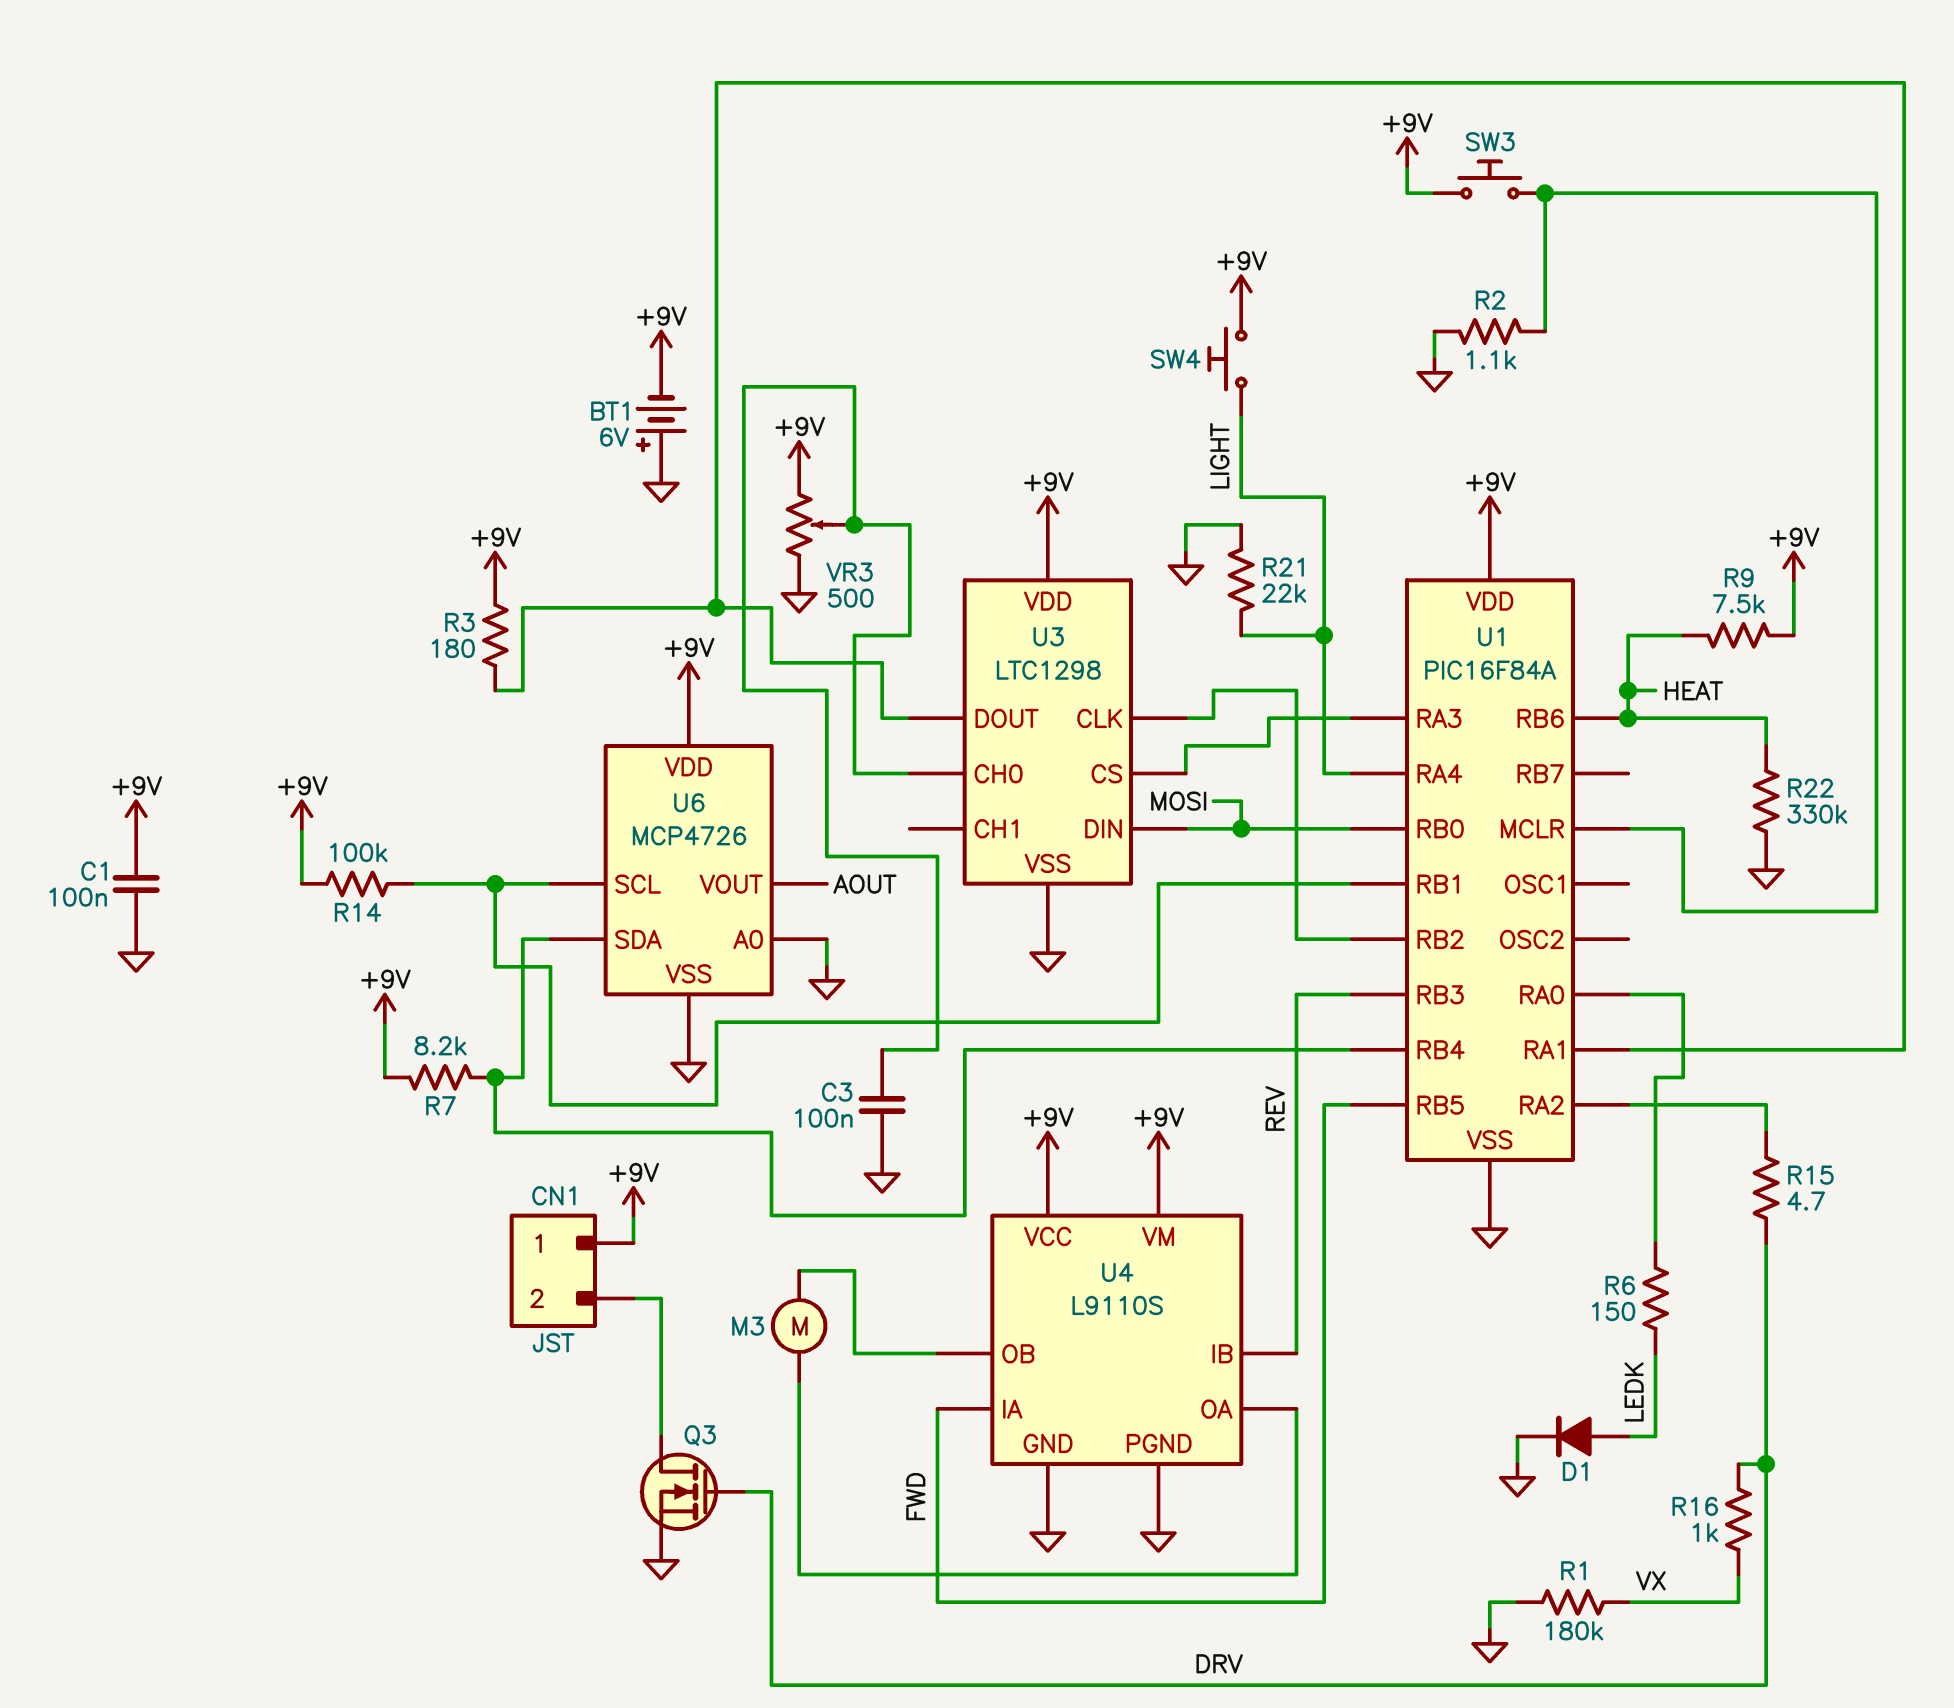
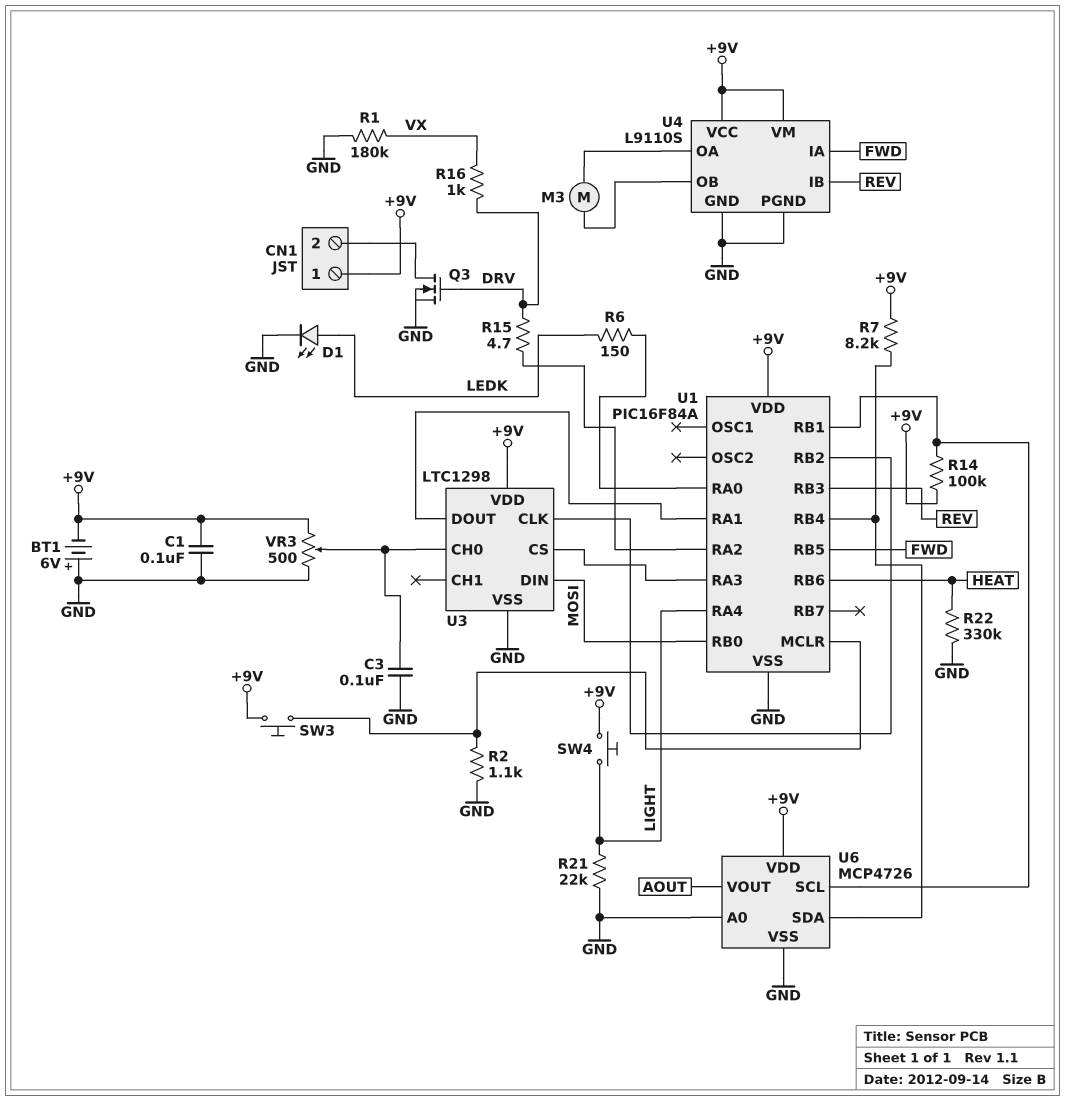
D1: diode (A LEDK, K GND) -> LED (A LEDK, K GND)
R3: 180 (+9V, U1/RA1) -> none
R9: 7.5k (+9V, HEAT) -> none

